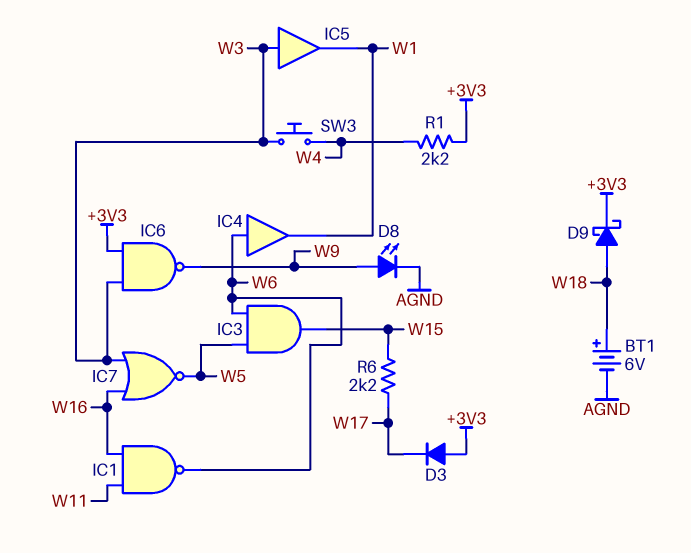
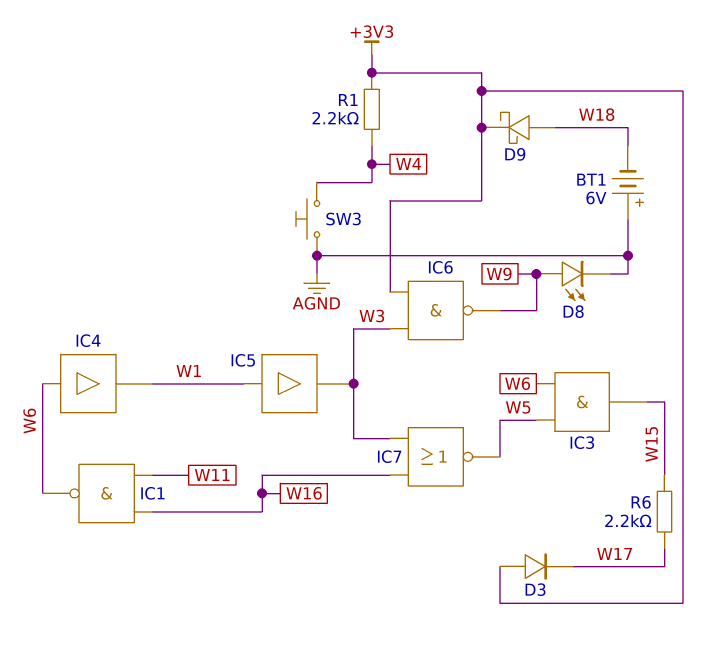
BT1: 6V (plus W18, minus AGND) -> 6V (plus AGND, minus W18)
IC5: buffer (in W3, out W1) -> buffer (in W1, out W3)
SW3: button (W3, W4) -> button (AGND, W4)

